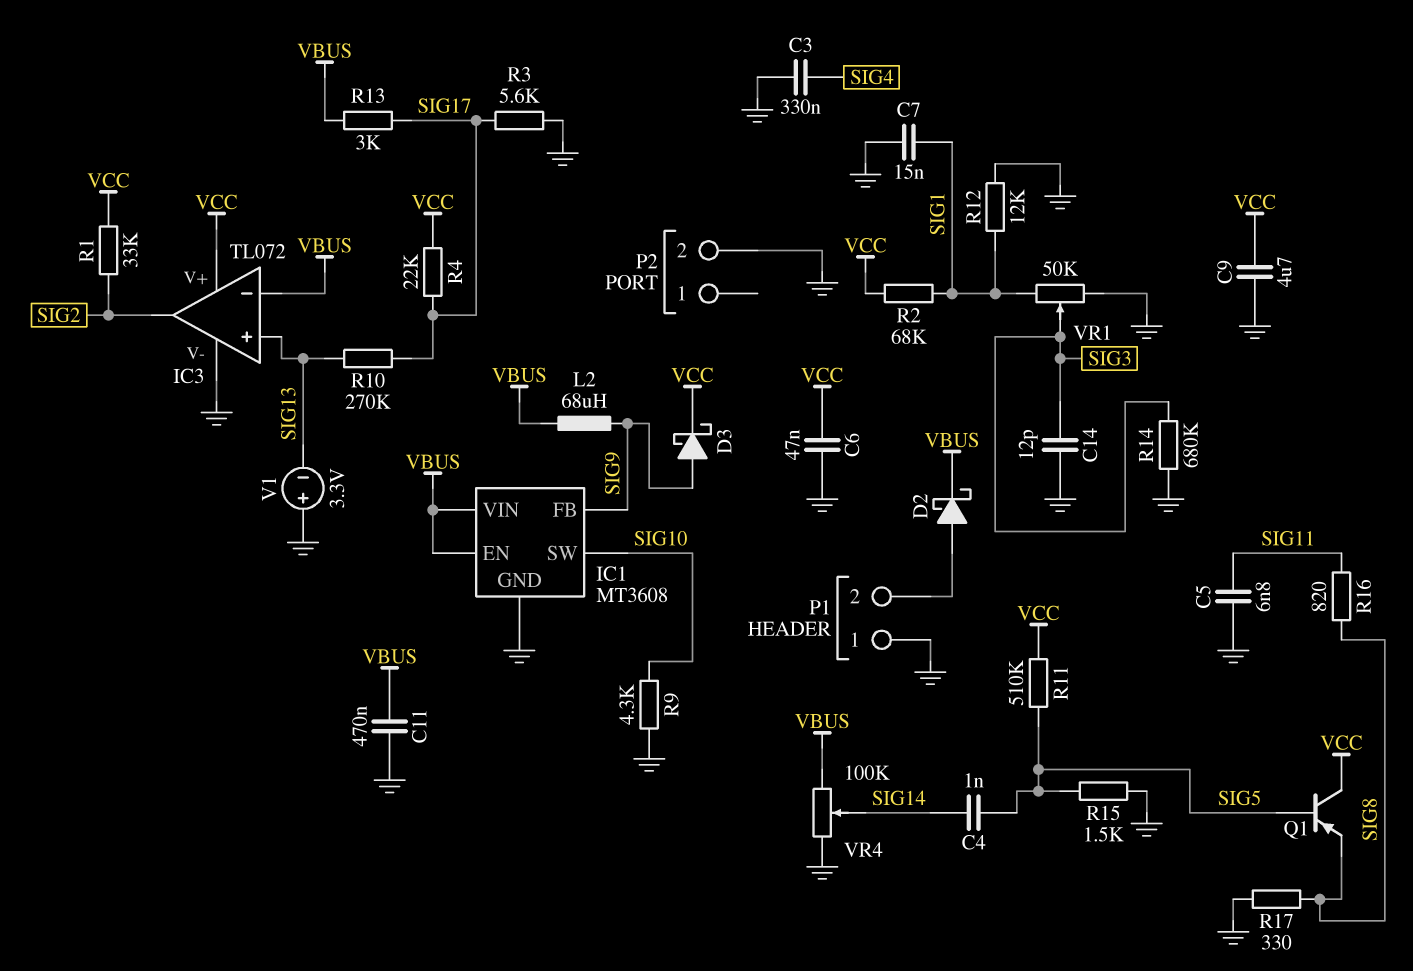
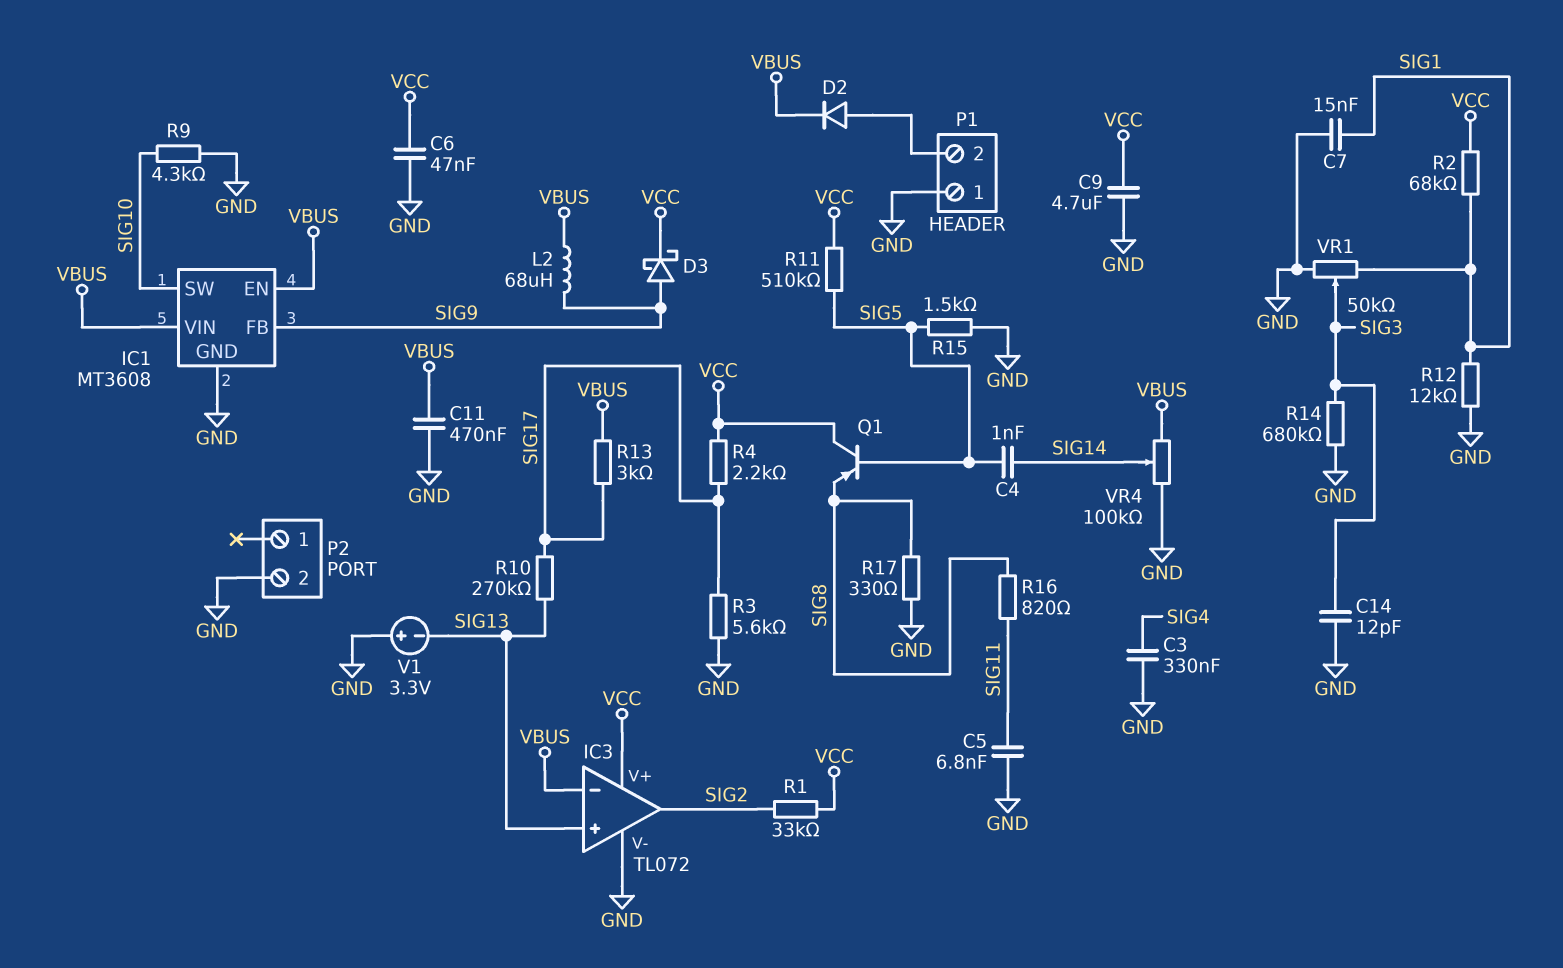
D2: schottky (A P1/2, K VBUS) -> diode (A P1/2, K VBUS)
R4: 22k (SIG17, VCC) -> 2.2k (SIG17, VCC)

